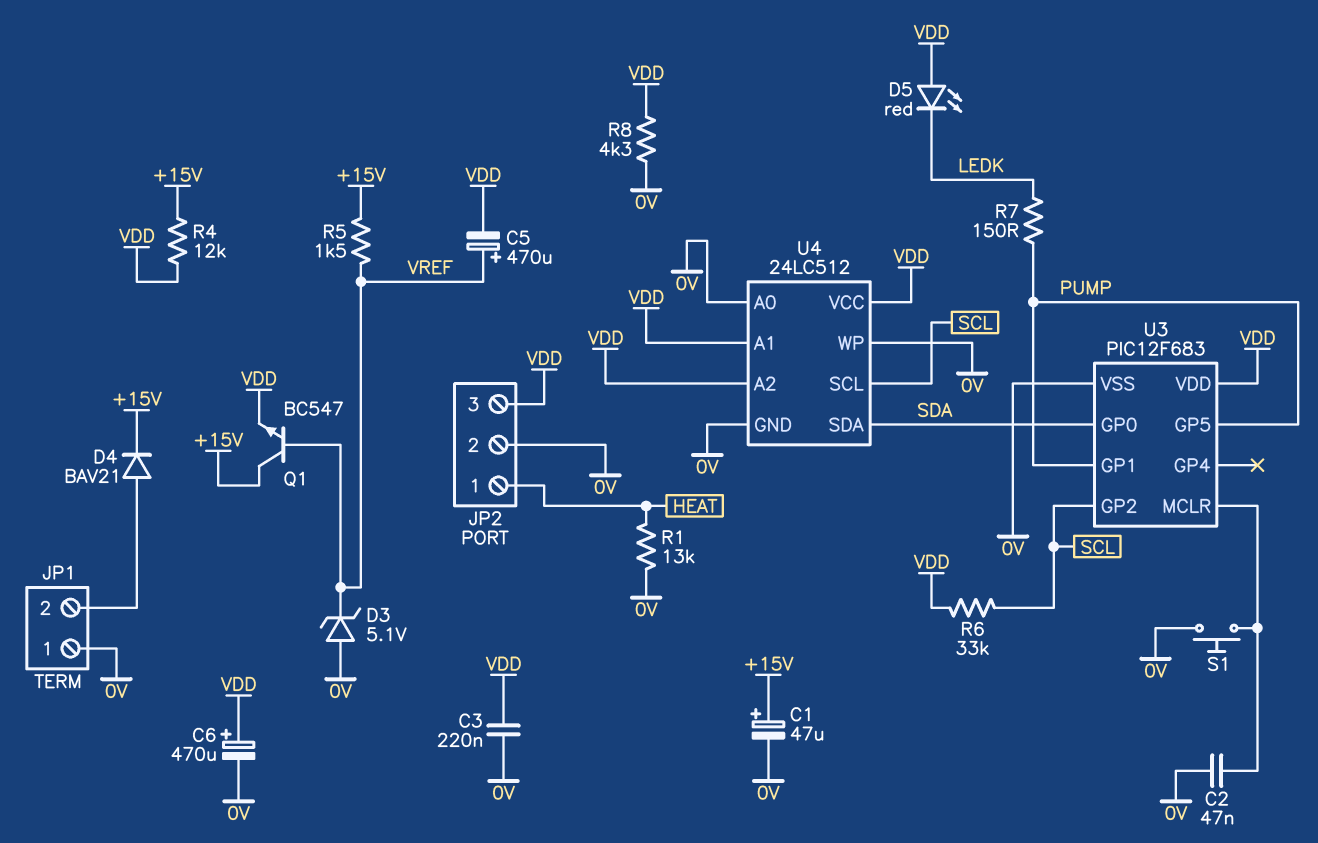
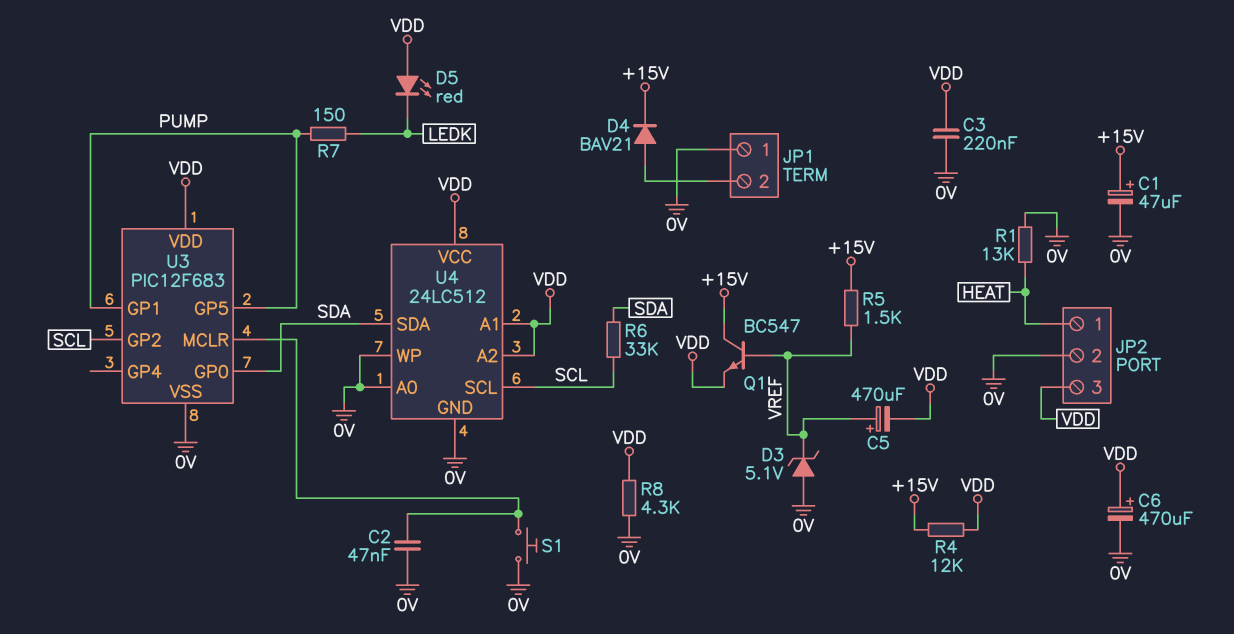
R6: 33k (SCL, VDD) -> 33k (SCL, SDA)

